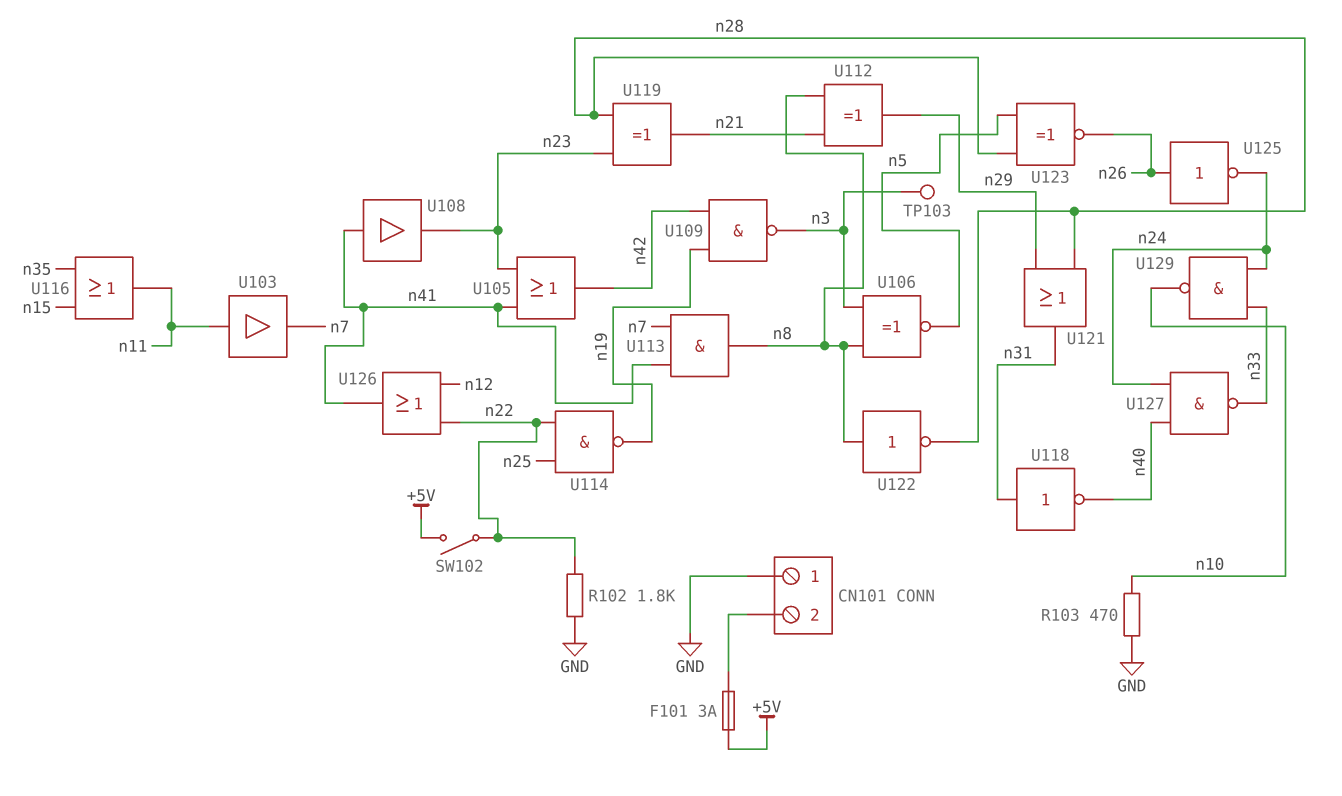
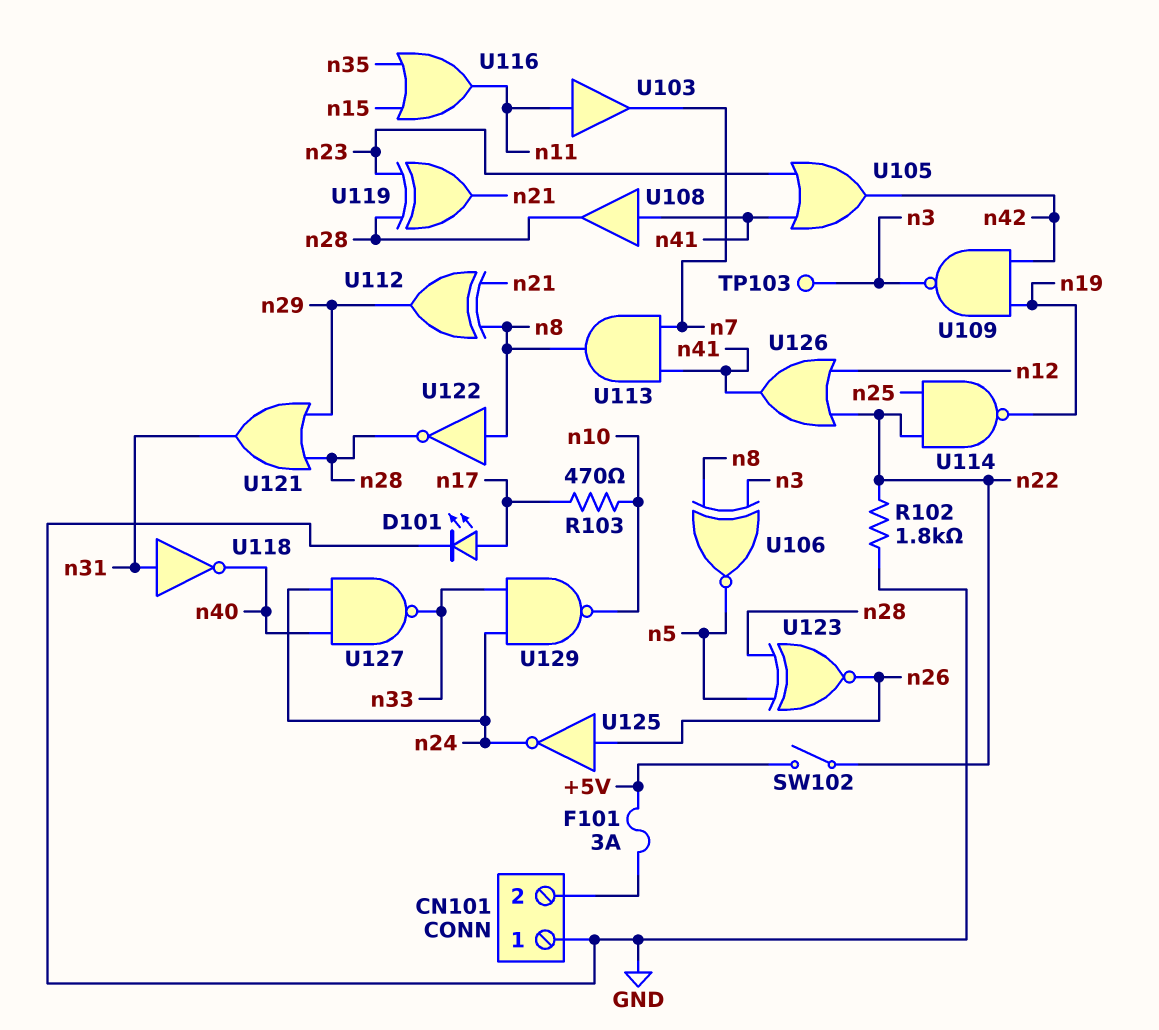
D101: none -> LED (A n17, K GND)
R103: 470 (GND, n10) -> 470 (n10, n17)
U108: buffer (in n41, out n23) -> buffer (in n41, out n28)

